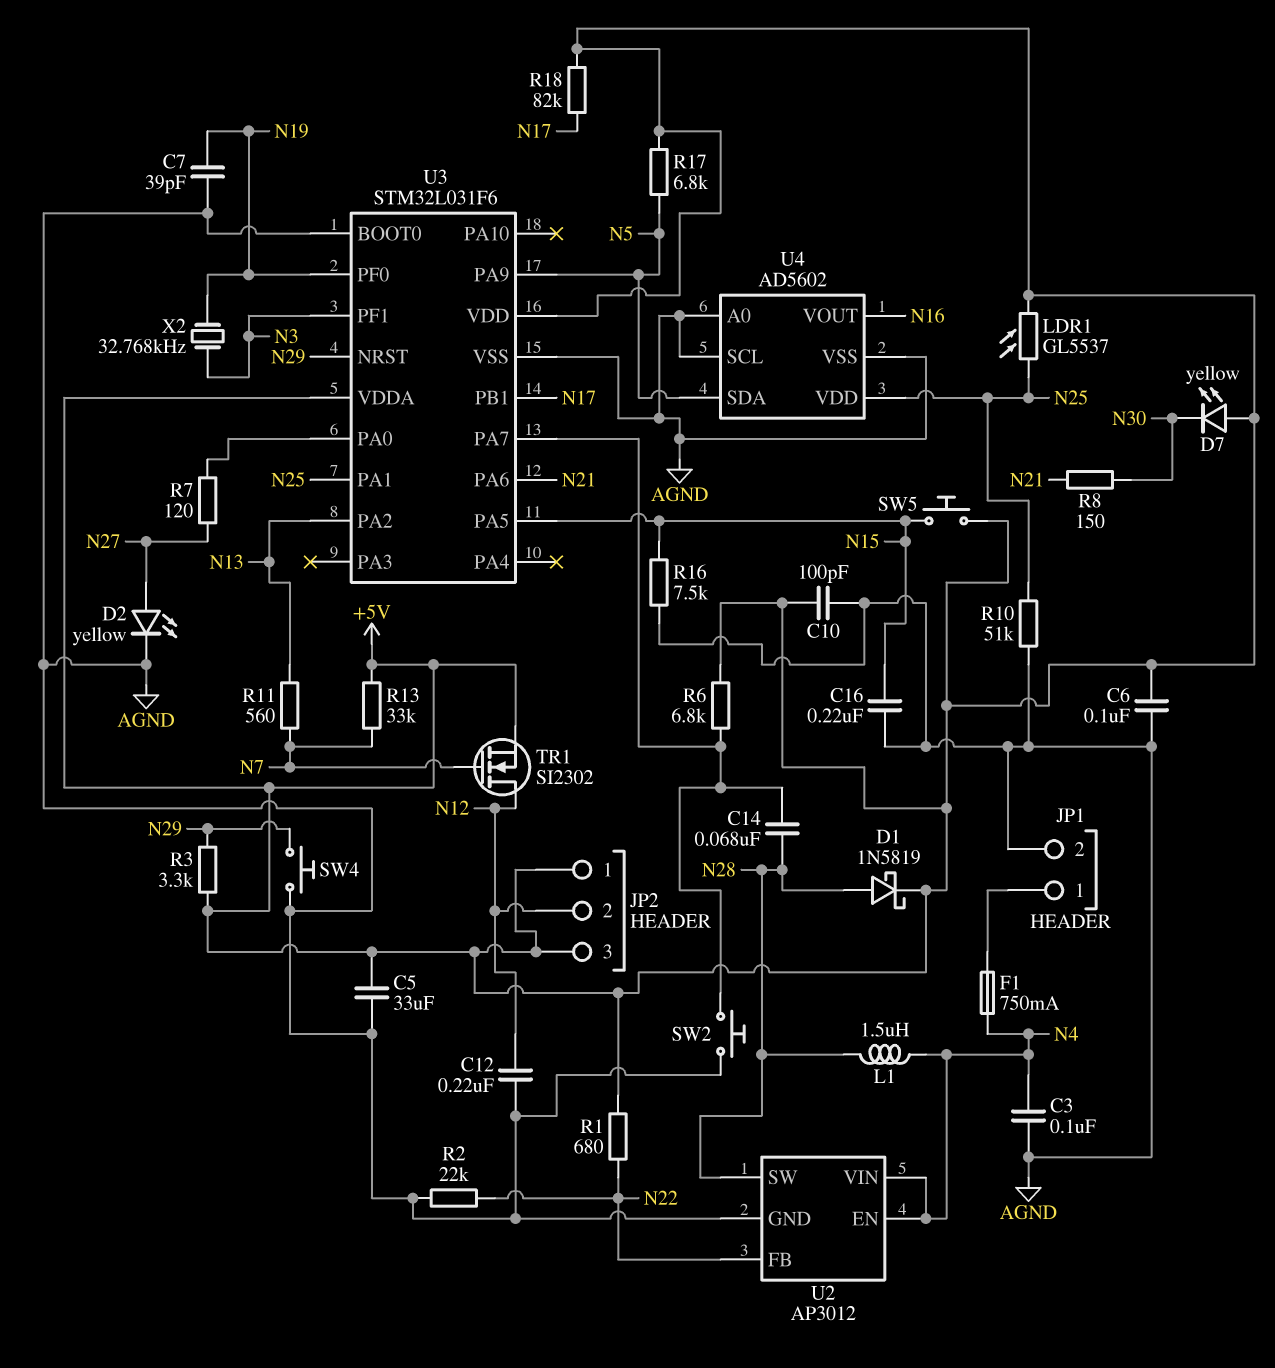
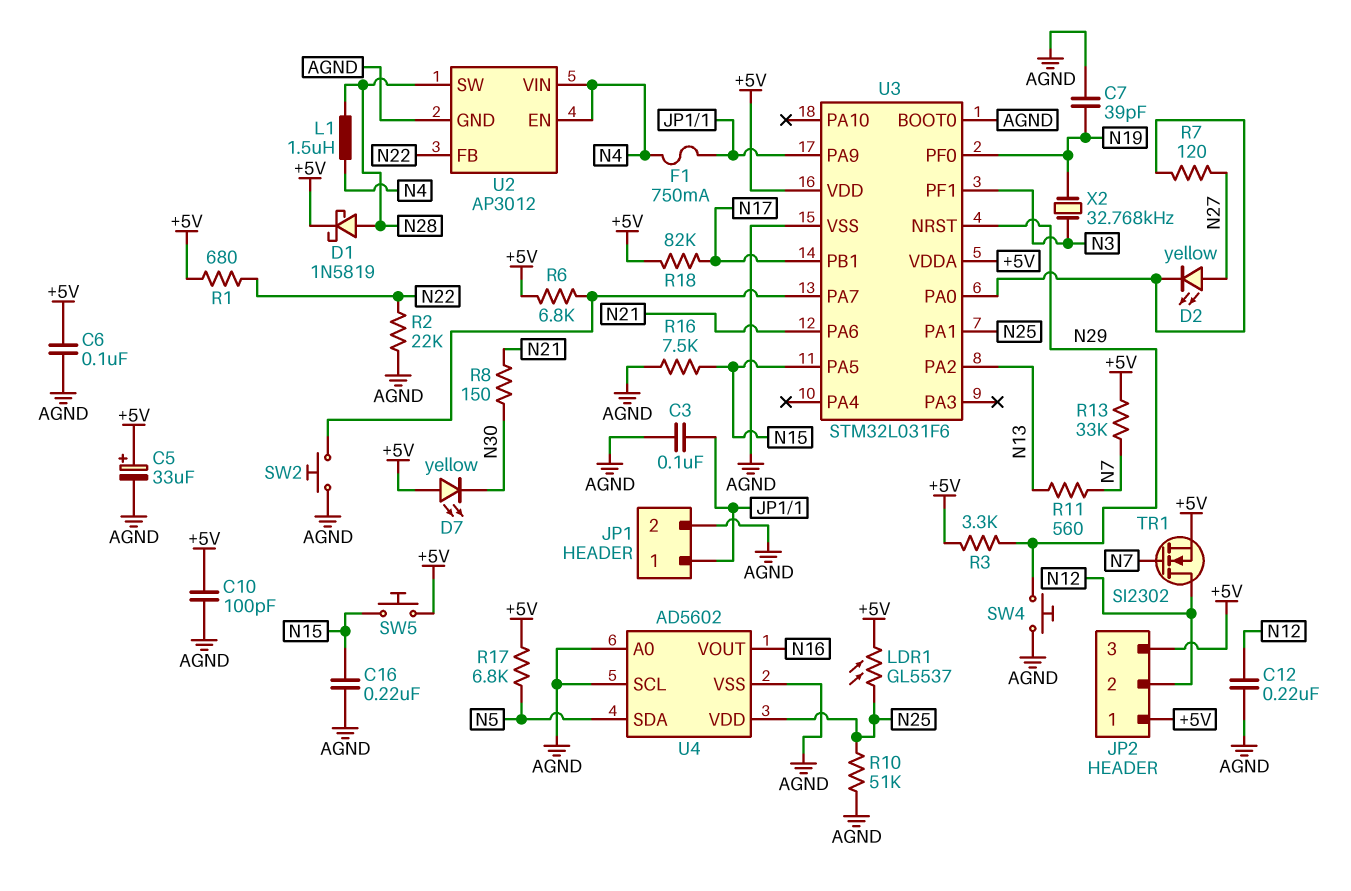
C3: 100nF (AGND, N4) -> 100nF (AGND, JP1/1)
C5: 33uF (+5V, AGND) -> 33uF (plus +5V, minus AGND)
C14: 68nF (N28, U3/PA7) -> none
D2: LED yellow (A N27, K AGND) -> LED yellow (A N27, K U3/PA0)
U3 pin PA9: N5 -> JP1/1

